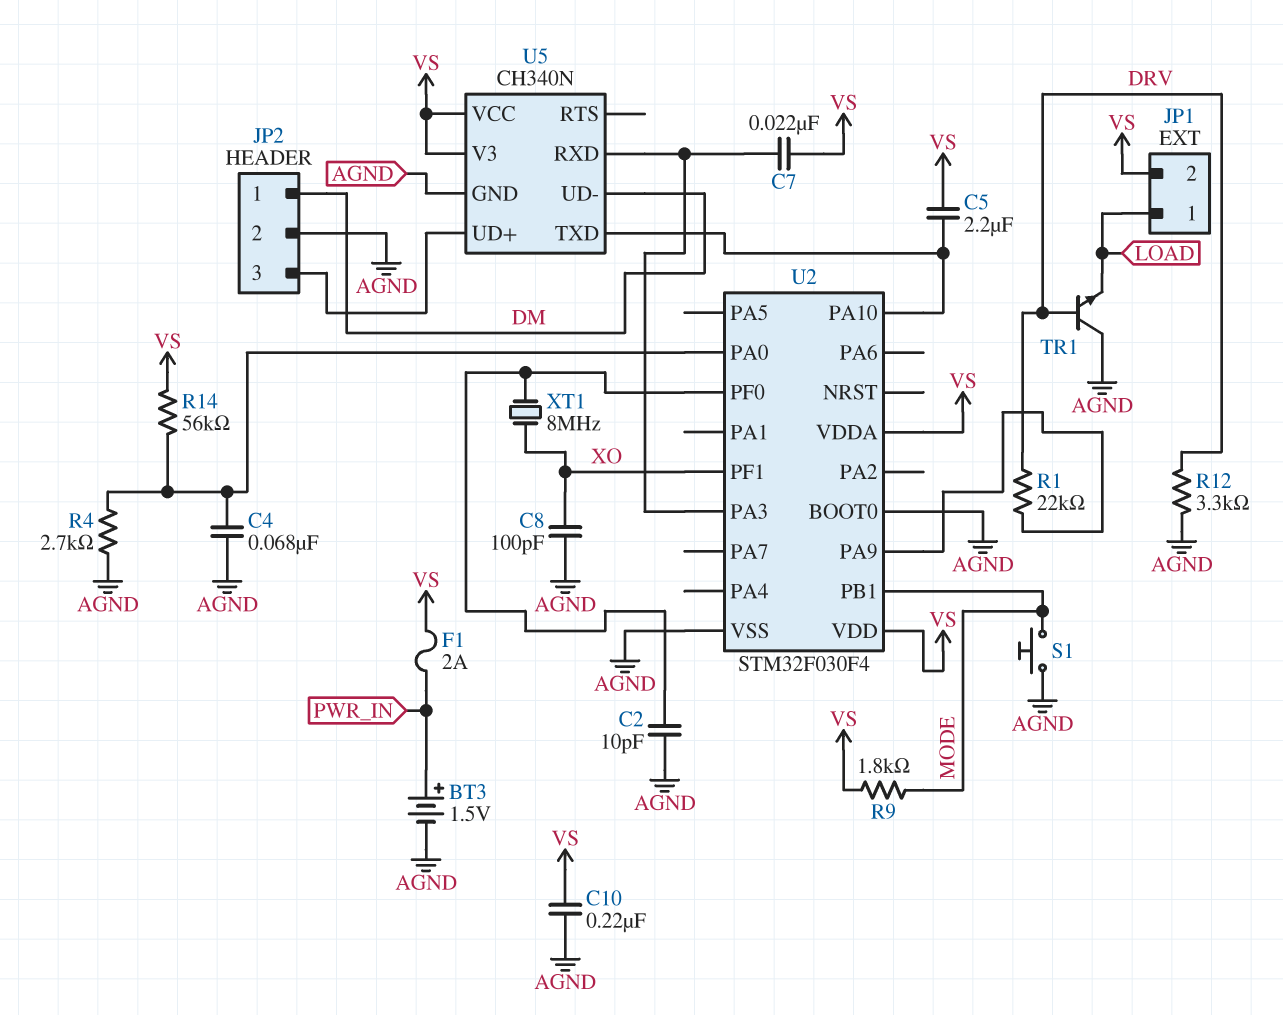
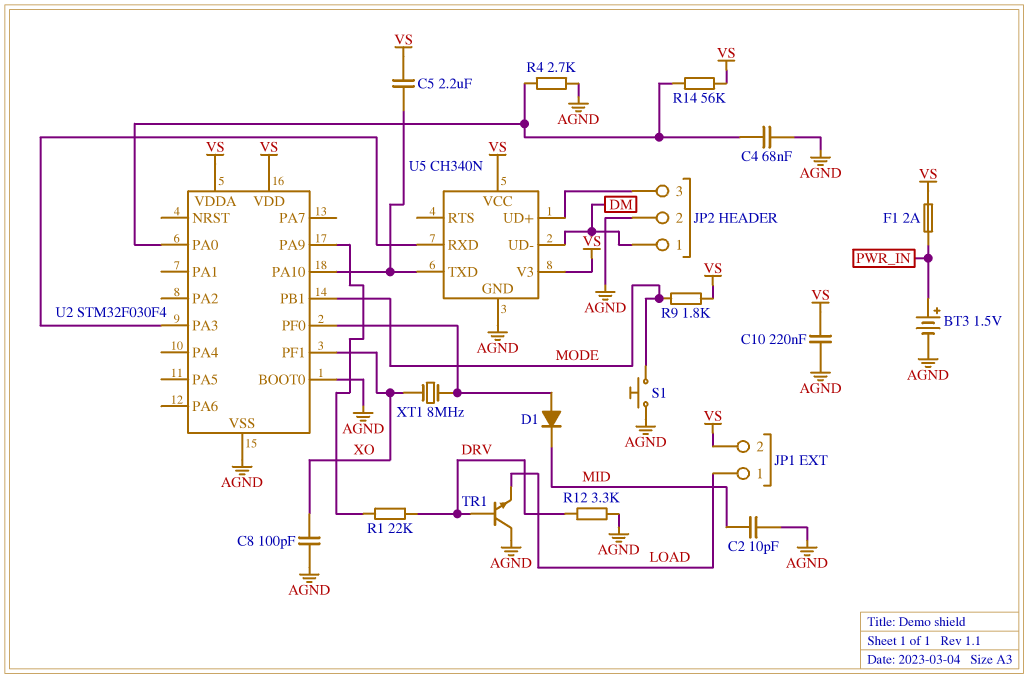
C2: 10pF (AGND, U2/PF0) -> 10pF (AGND, MID)
C7: 22nF (U2/PA3, VS) -> none
D1: none -> diode (A U2/PF0, K MID)

